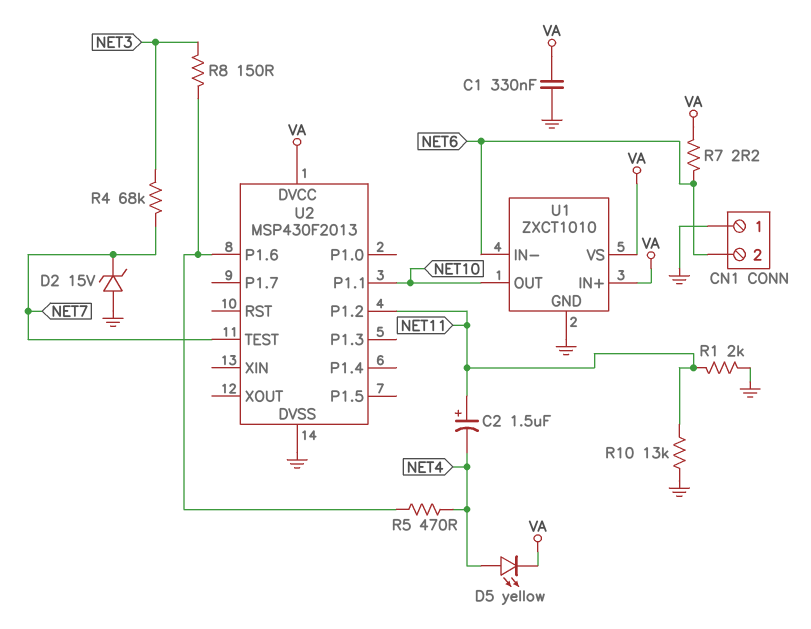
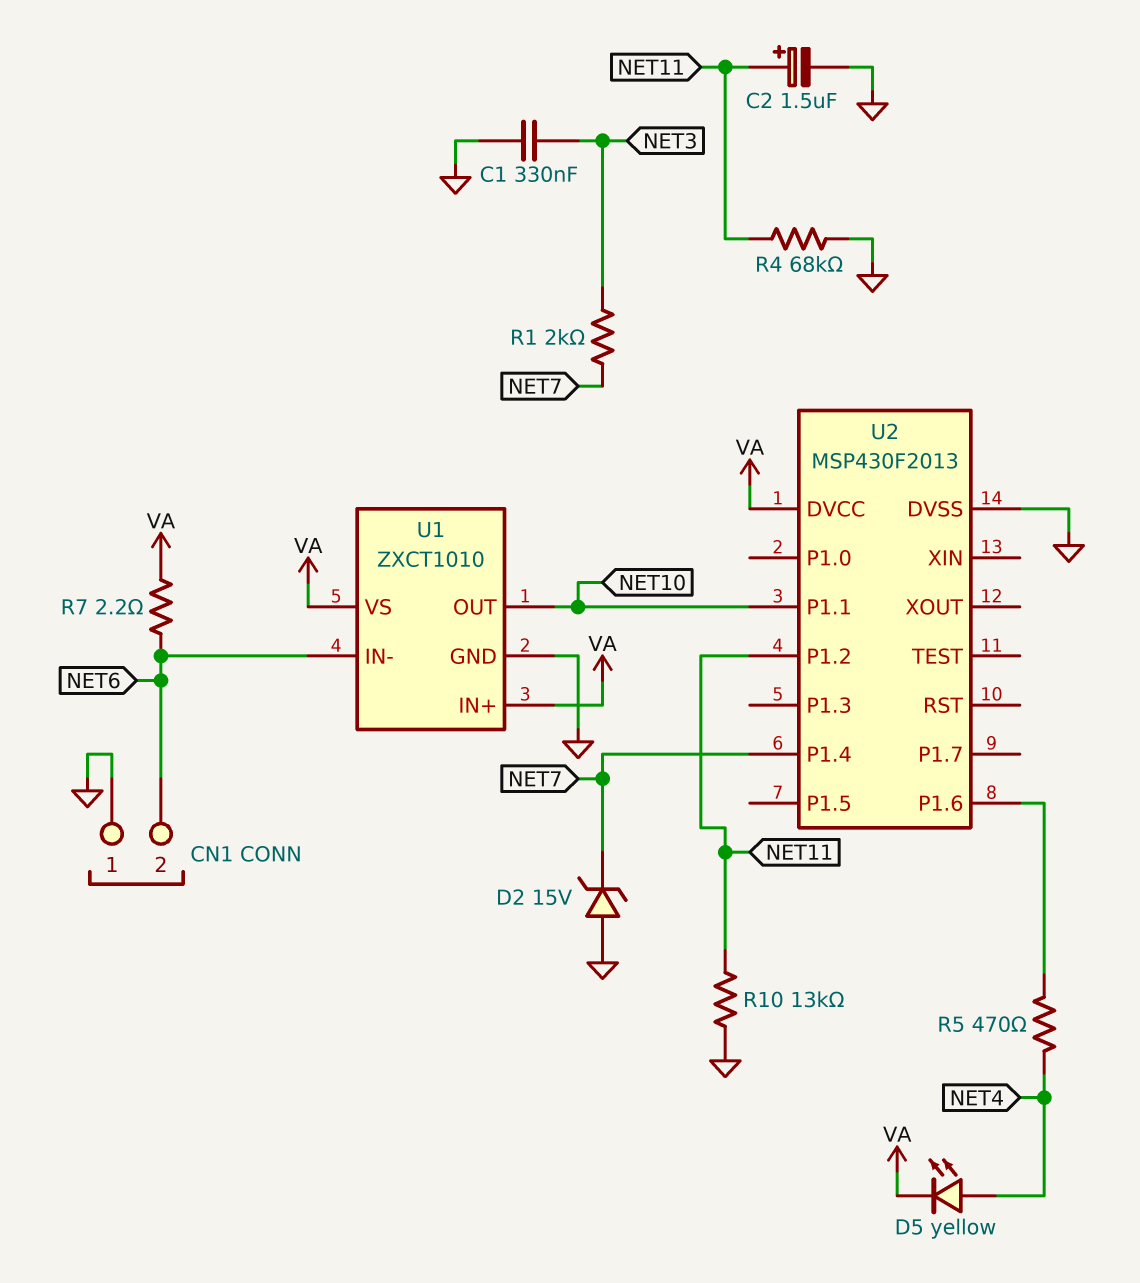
C1: 330nF (GND, VA) -> 330nF (GND, NET3)
C2: 1.5uF (plus NET11, minus NET4) -> 1.5uF (plus NET11, minus GND)
R1: 2k (GND, NET11) -> 2k (NET3, NET7)
R4: 68k (NET3, NET7) -> 68k (GND, NET11)
R8: 150 (NET3, U2/P1.6) -> none
U2 pin P1.4: none -> NET7
U2 pin TEST: NET7 -> none

